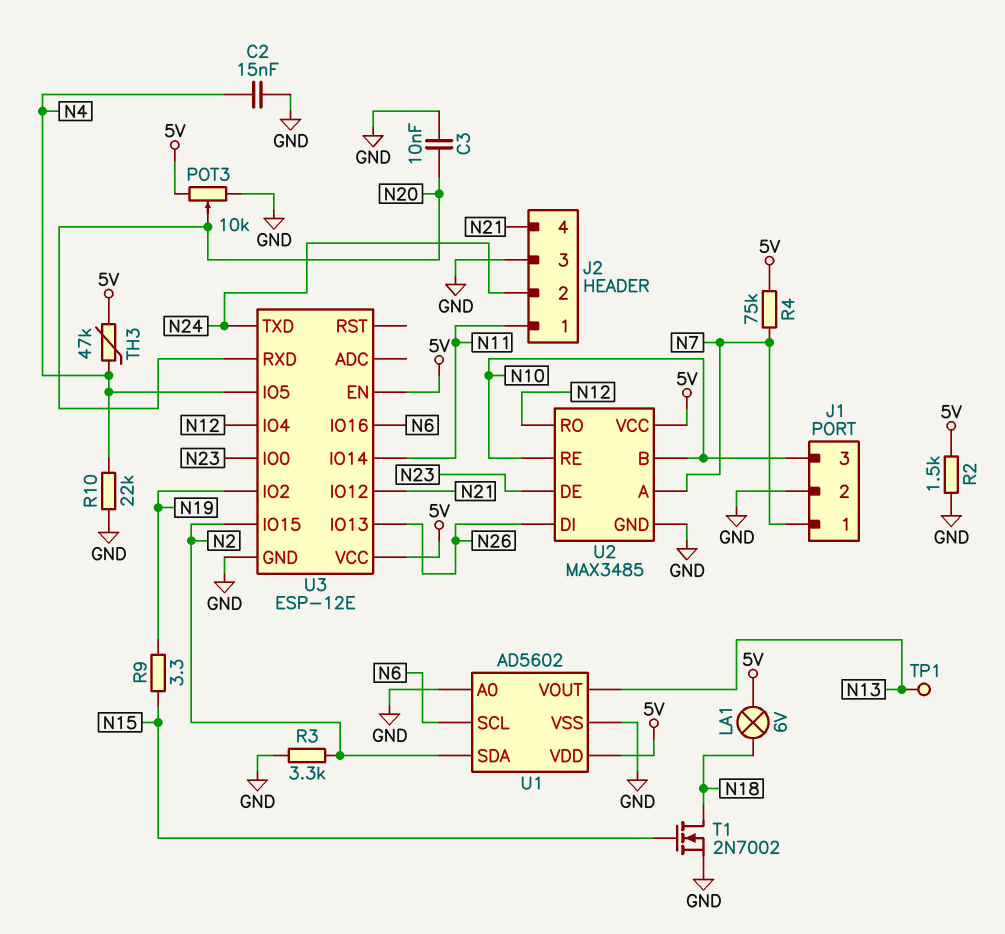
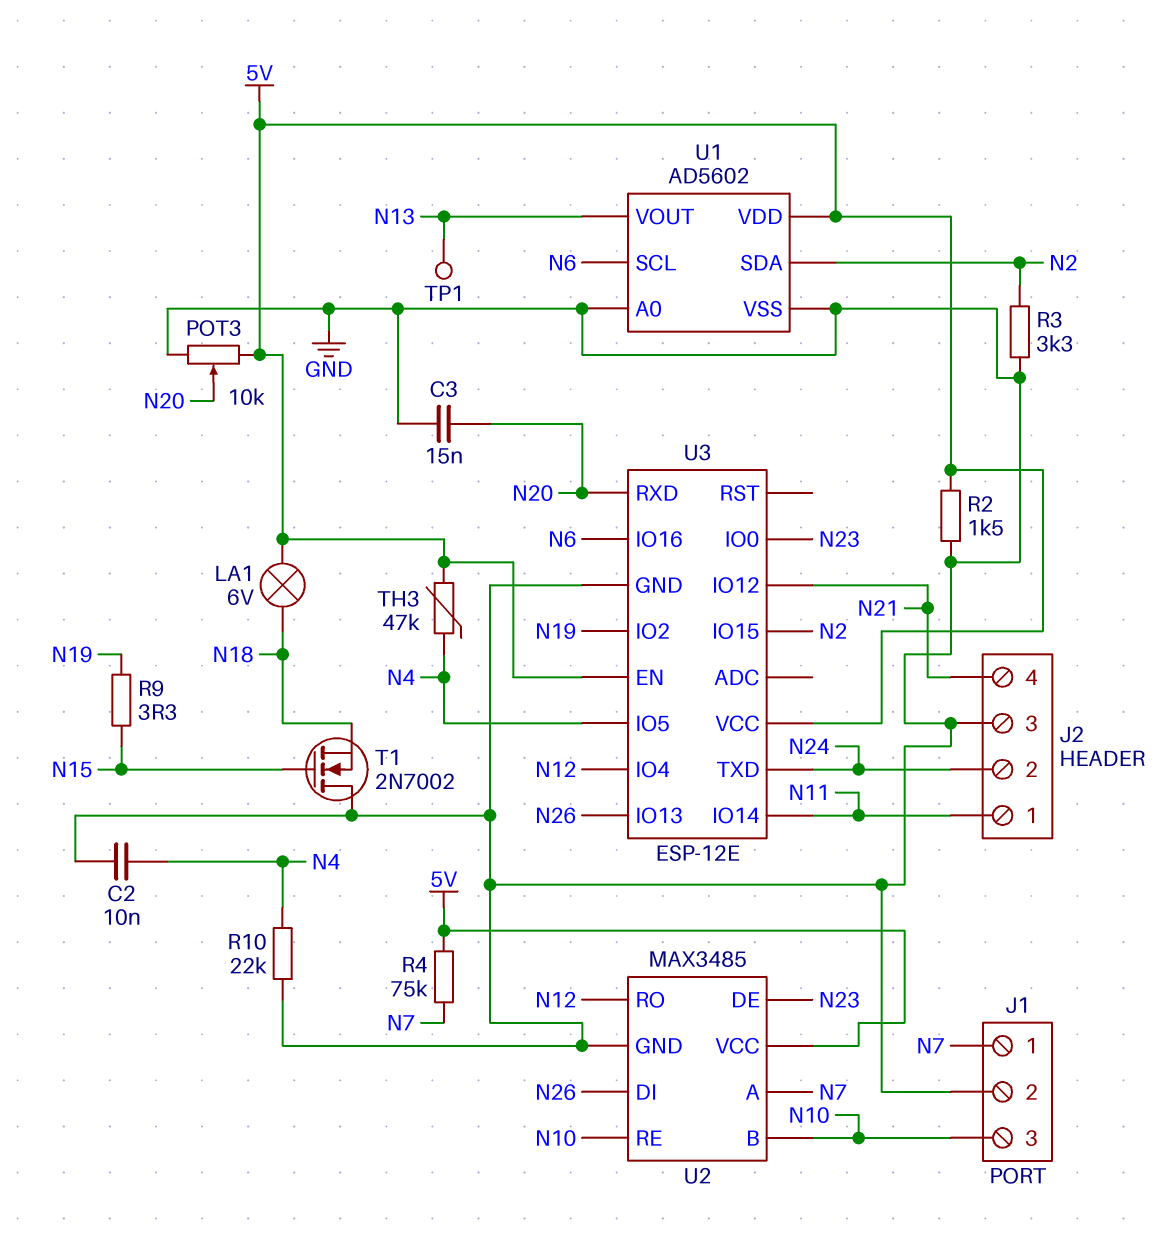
C2: 15nF (GND, N4) -> 10nF (GND, N4)
C3: 10nF (GND, N20) -> 15nF (GND, N20)
T1: NMOS 2N7002 (G N15, D N18, S GND) -> NMOS 2N7002 (G N15, D GND, S N18)

